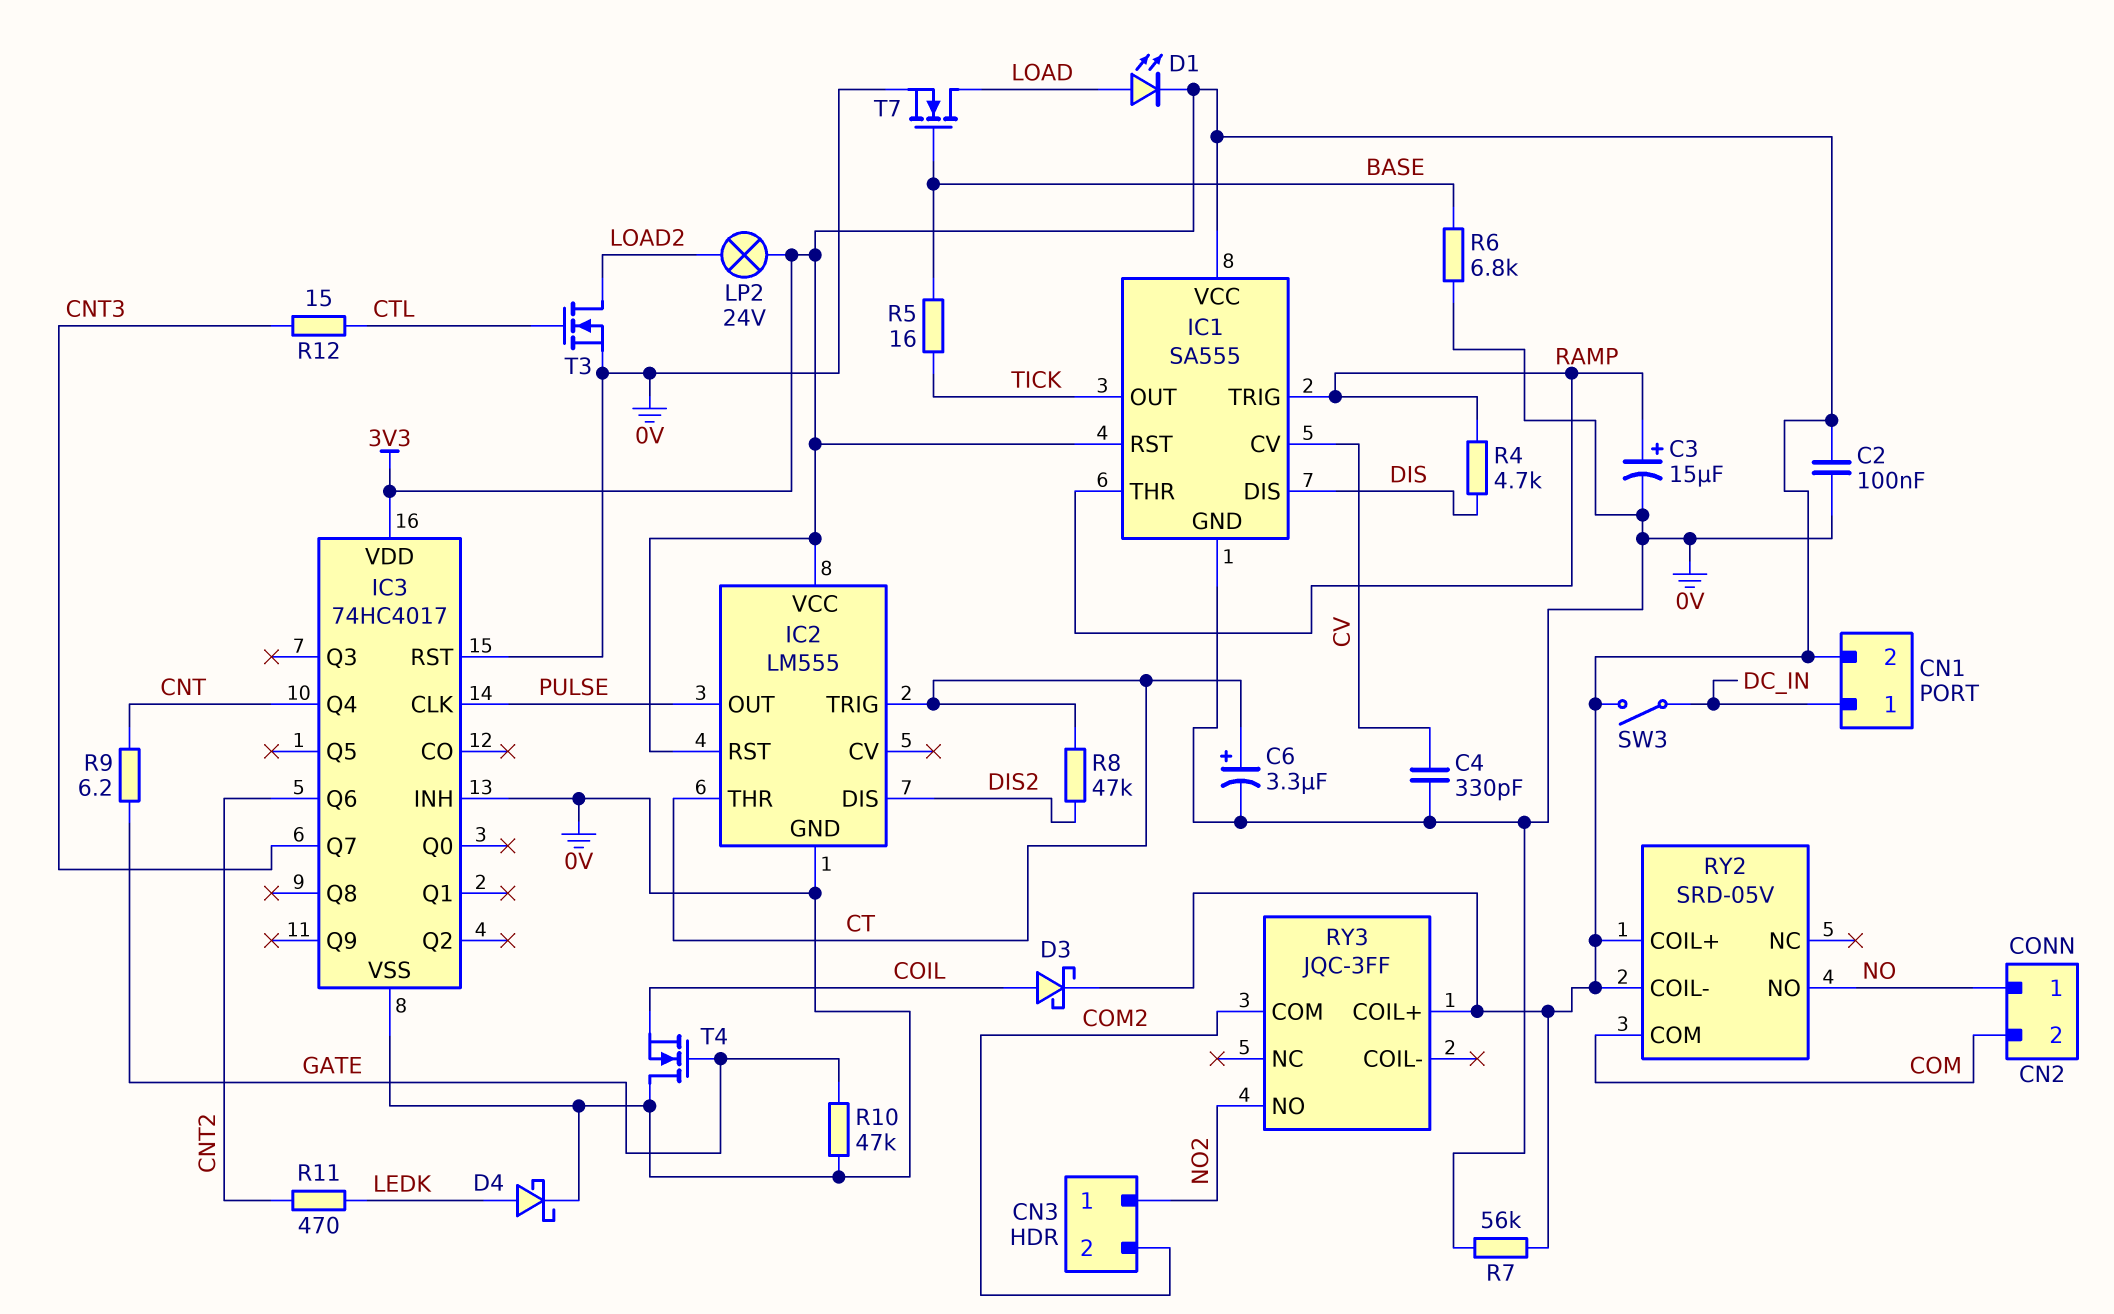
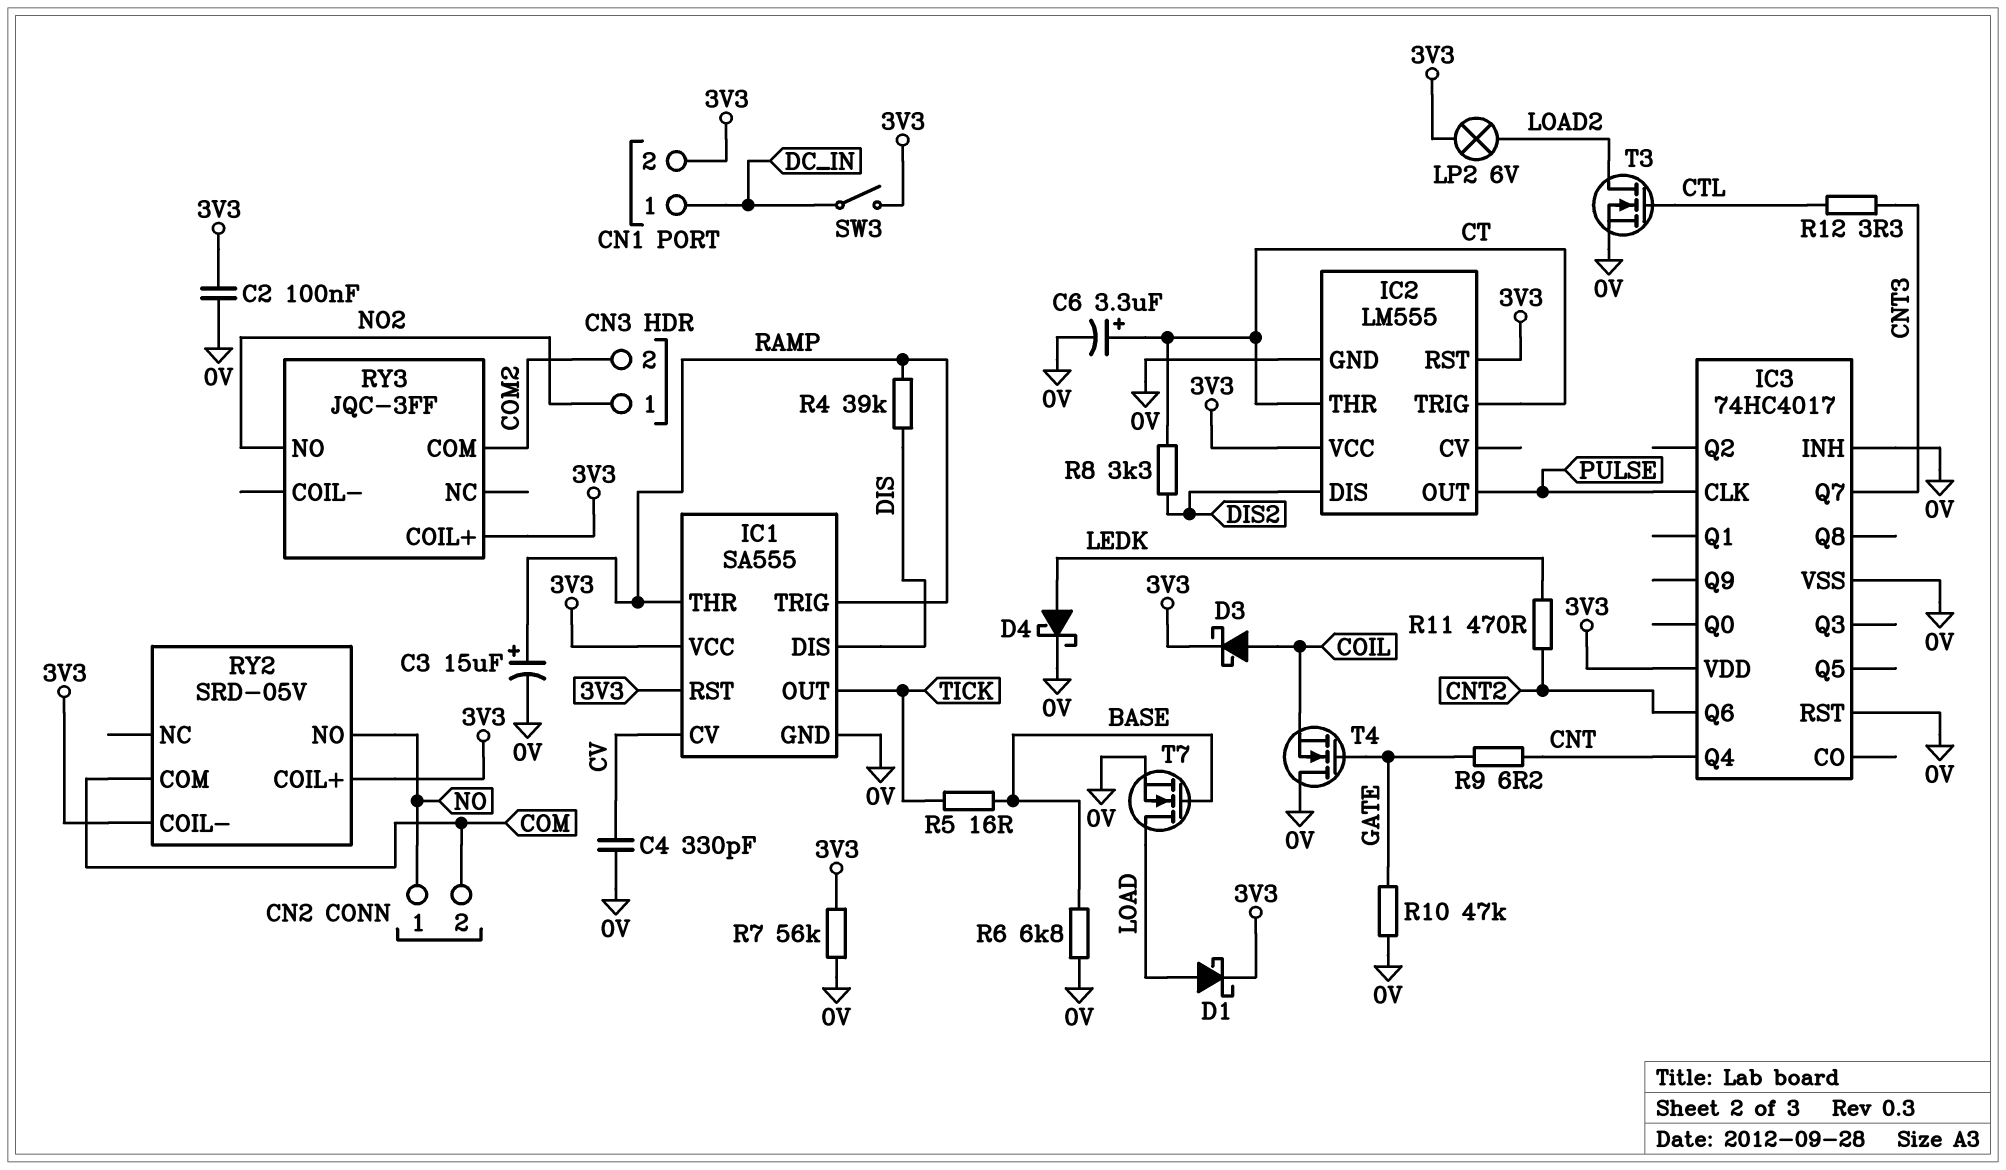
D1: LED (A LOAD, K 3V3) -> schottky (A LOAD, K 3V3)
LP2: lamp 24V (3V3, LOAD2) -> lamp 6V (3V3, LOAD2)
R4: 4.7k (DIS, RAMP) -> 39k (DIS, RAMP)
R8: 47k (CT, DIS2) -> 3.3k (CT, DIS2)
R12: 15 (CNT3, CTL) -> 3.3 (CNT3, CTL)

